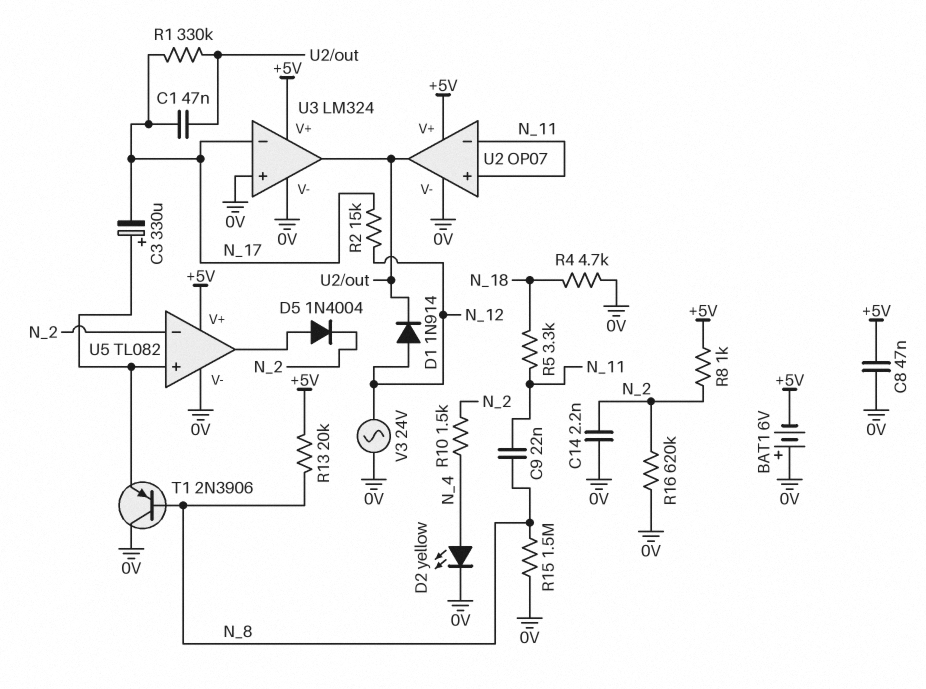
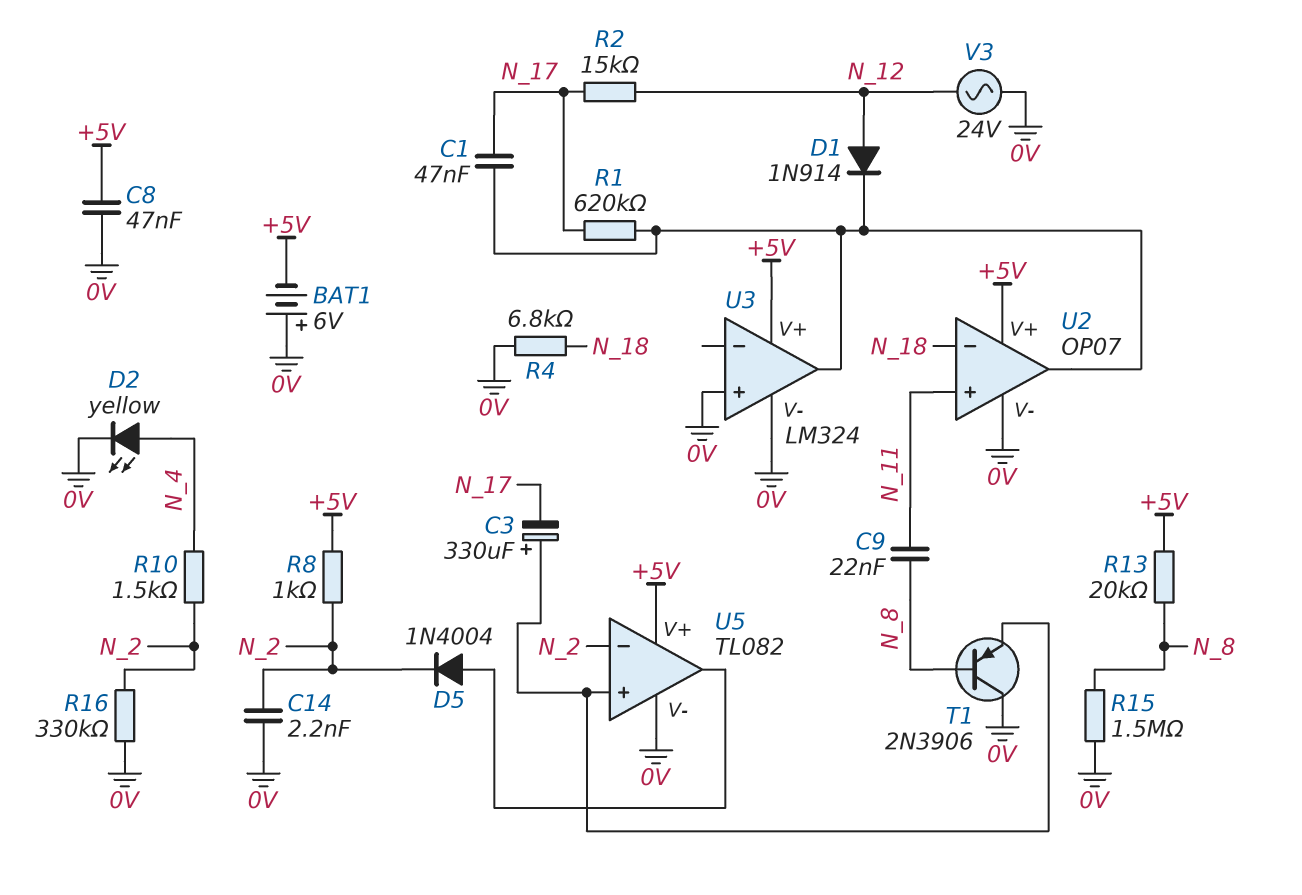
R1: 330k (N_17, U2/out) -> 620k (N_17, U2/out)
R4: 4.7k (0V, N_18) -> 6.8k (0V, N_18)
R5: 3.3k (N_11, N_18) -> none
R16: 620k (0V, N_2) -> 330k (0V, N_2)
U2 pin in-: N_11 -> N_18
U3 pin in-: N_17 -> none

